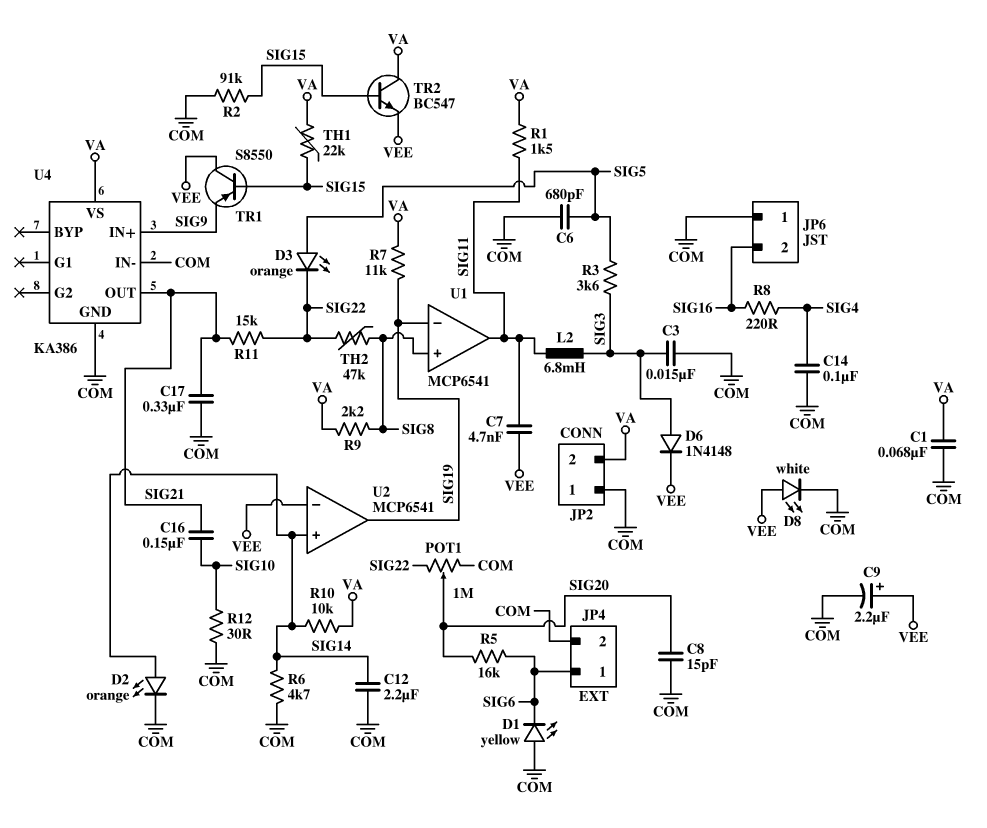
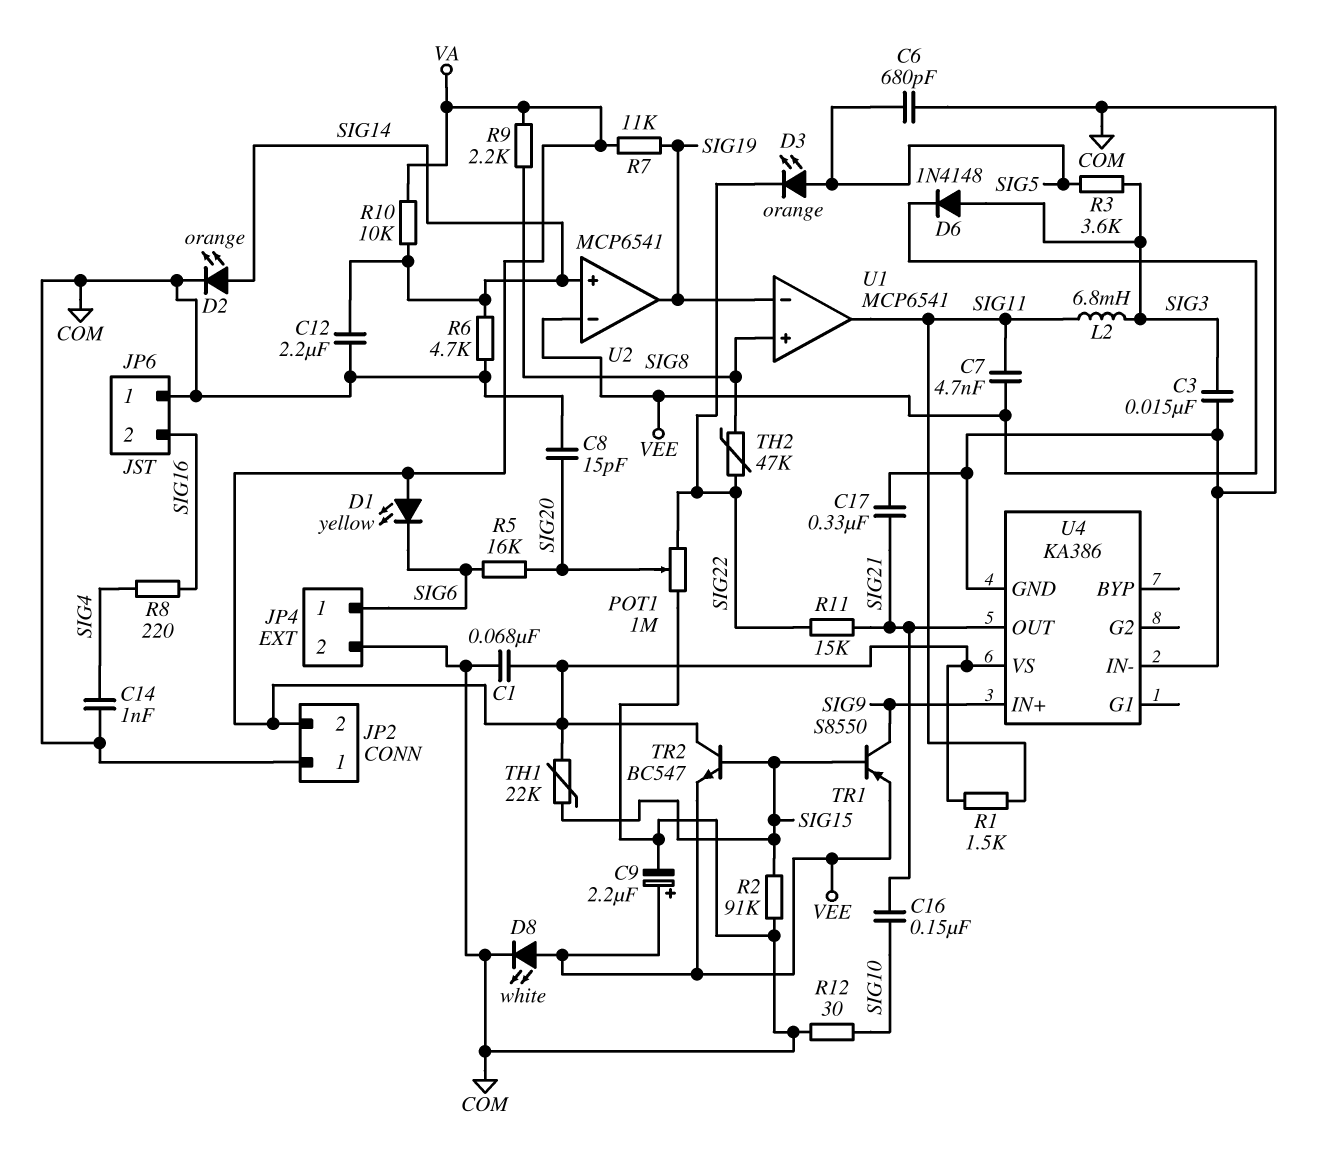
C14: 100nF (COM, SIG4) -> 1nF (COM, SIG4)
D1: LED yellow (A COM, K SIG6) -> LED yellow (A VA, K SIG6)
TR1: PNP S8550 (B SIG15, C VEE, E SIG9) -> PNP S8550 (B SIG15, C SIG9, E VEE)

